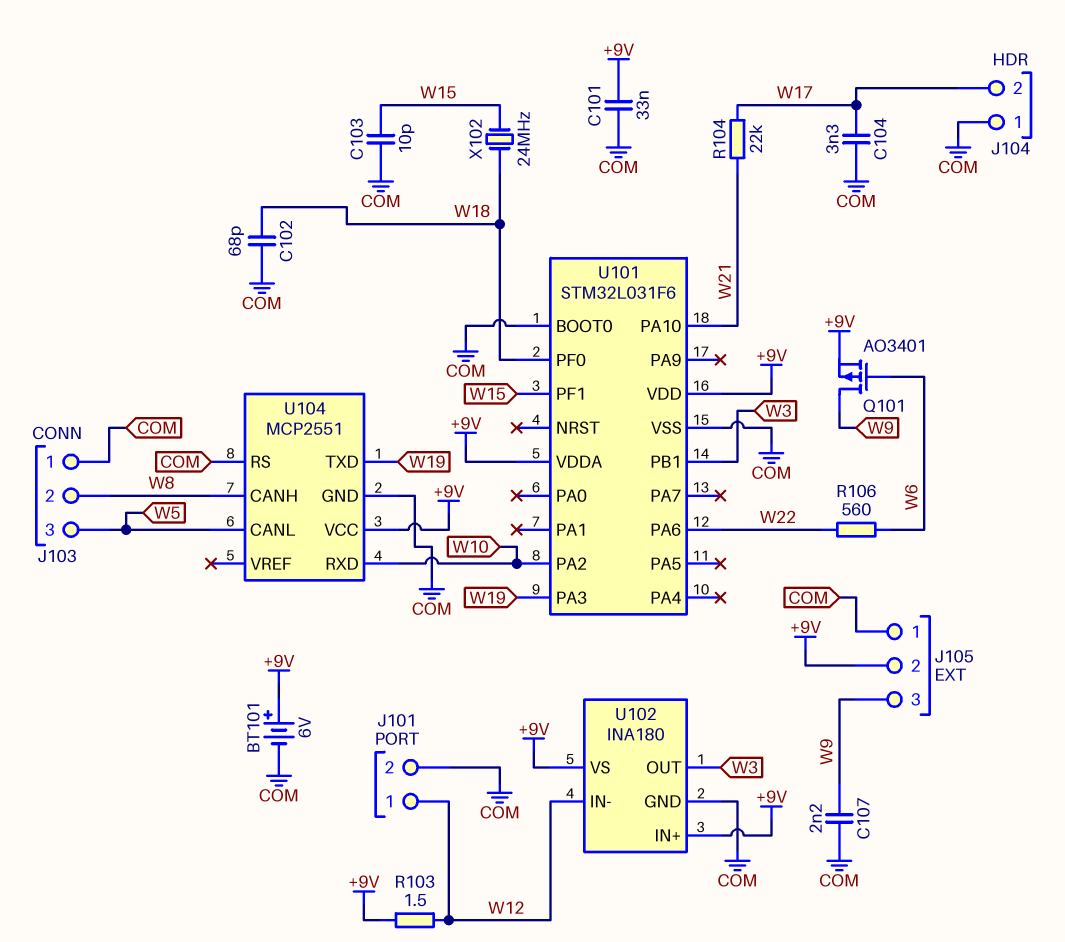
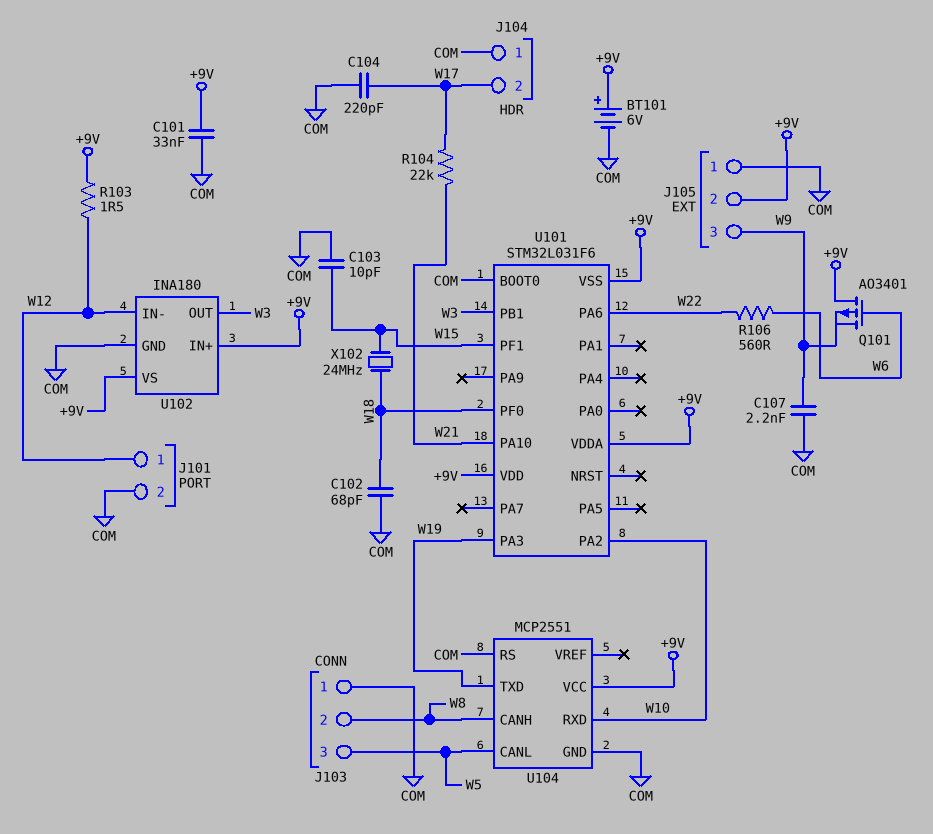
C104: 3.3nF (COM, W17) -> 220pF (COM, W17)
Q101: PMOS AO3401 (G W6, D W9, S +9V) -> PMOS AO3401 (G W6, D +9V, S W9)
U101 pin VSS: COM -> +9V

